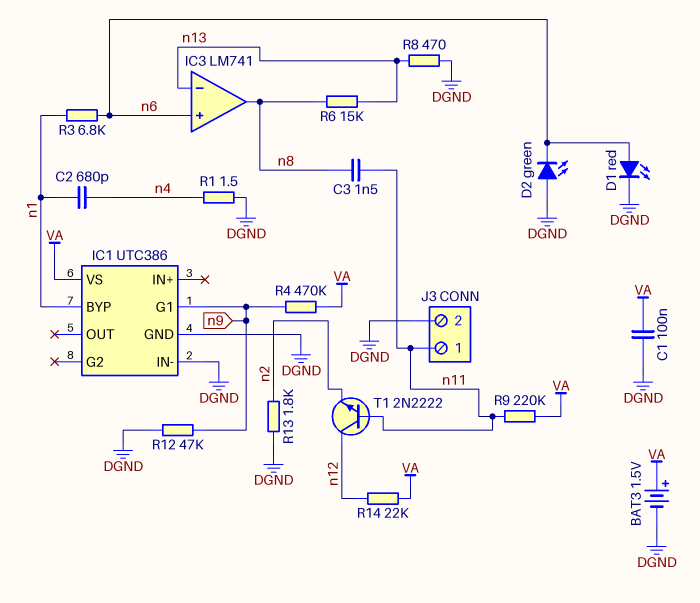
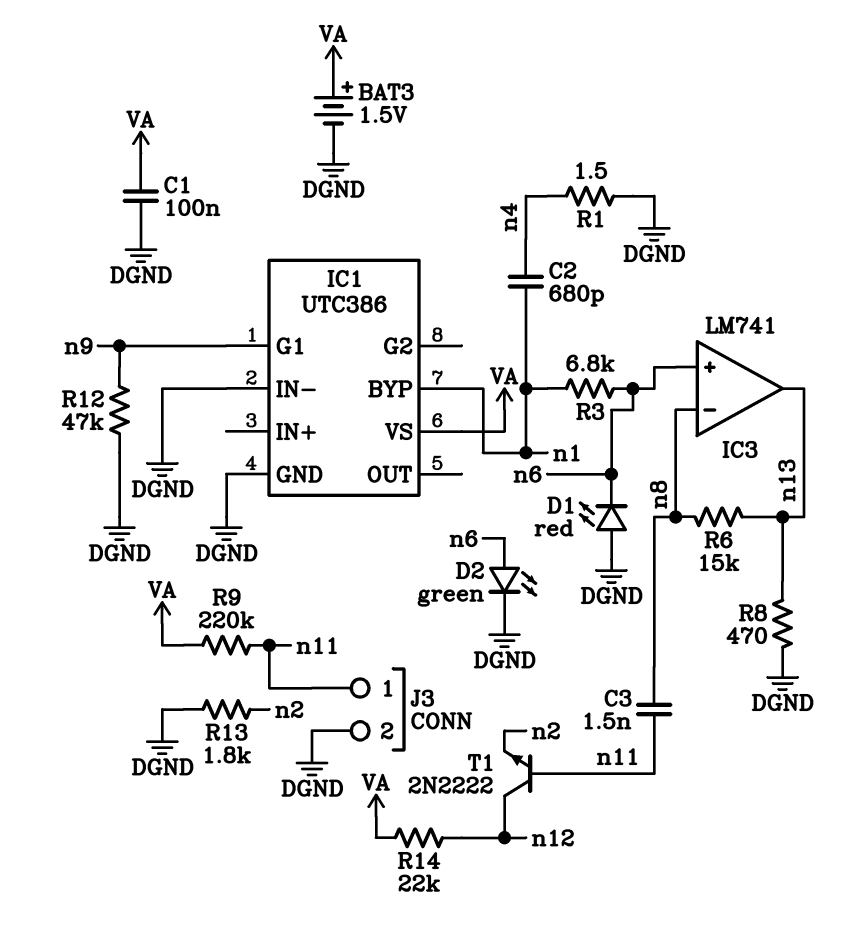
D1: LED red (A n6, K DGND) -> LED red (A DGND, K n6)
D2: LED green (A DGND, K n6) -> LED green (A n6, K DGND)
IC3 pin in-: n13 -> n8
IC3 pin out: n8 -> n13
R4: 470k (VA, n9) -> none

